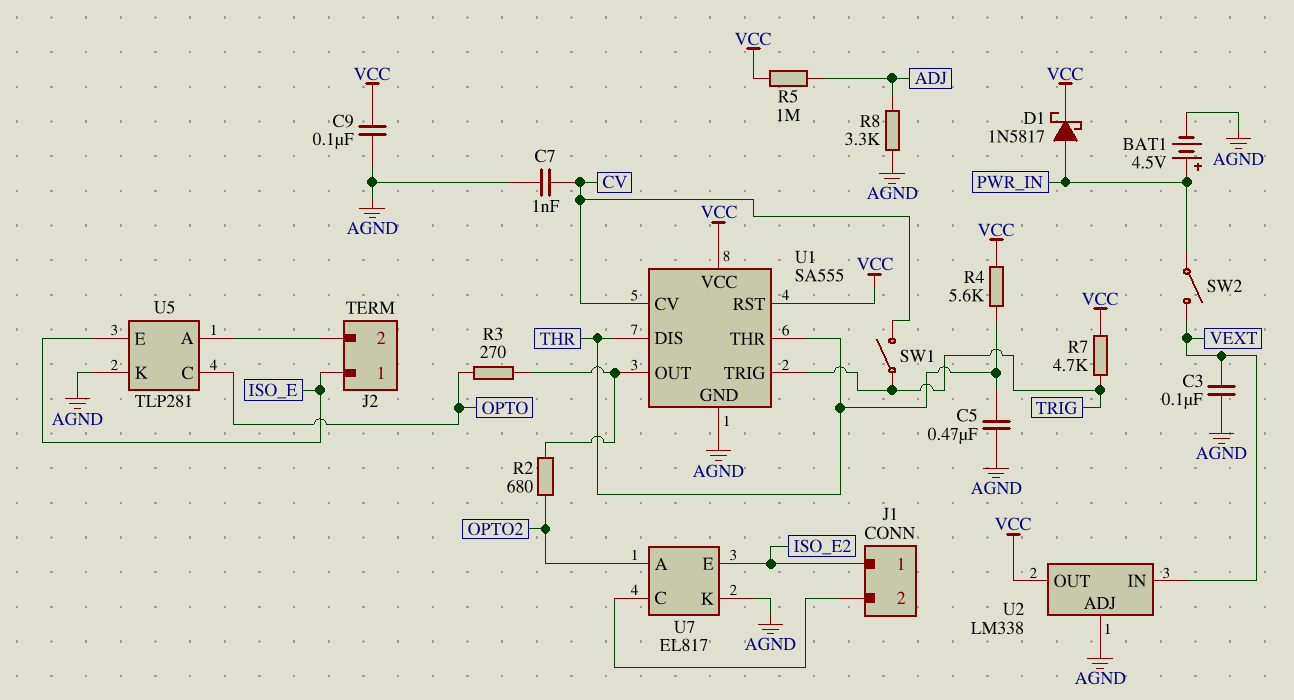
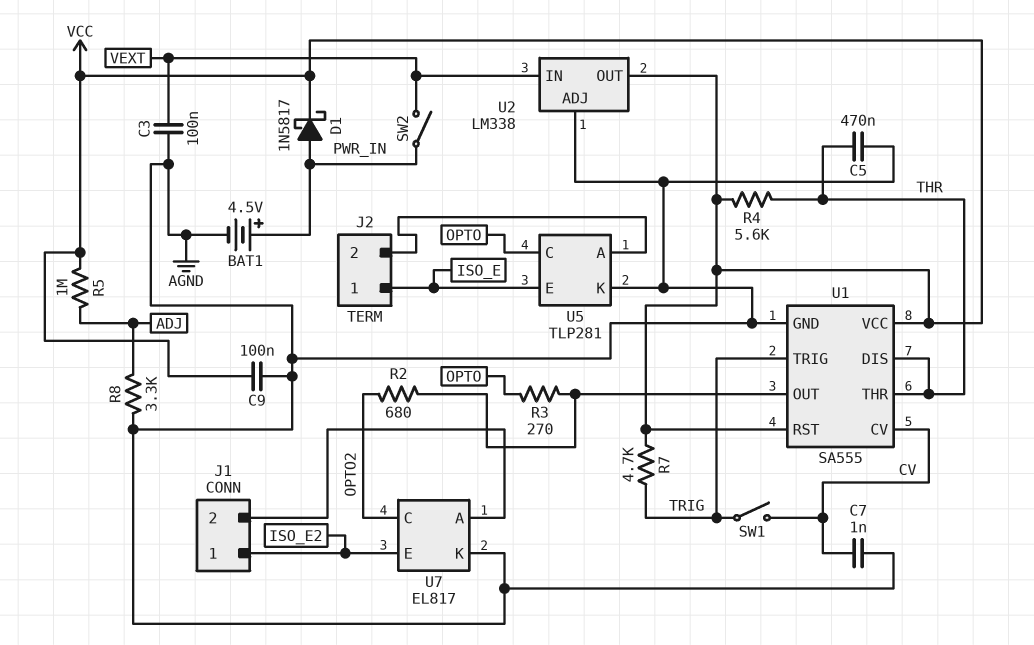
U7 pin A: OPTO2 -> J1/2
U7 pin C: J1/2 -> OPTO2

